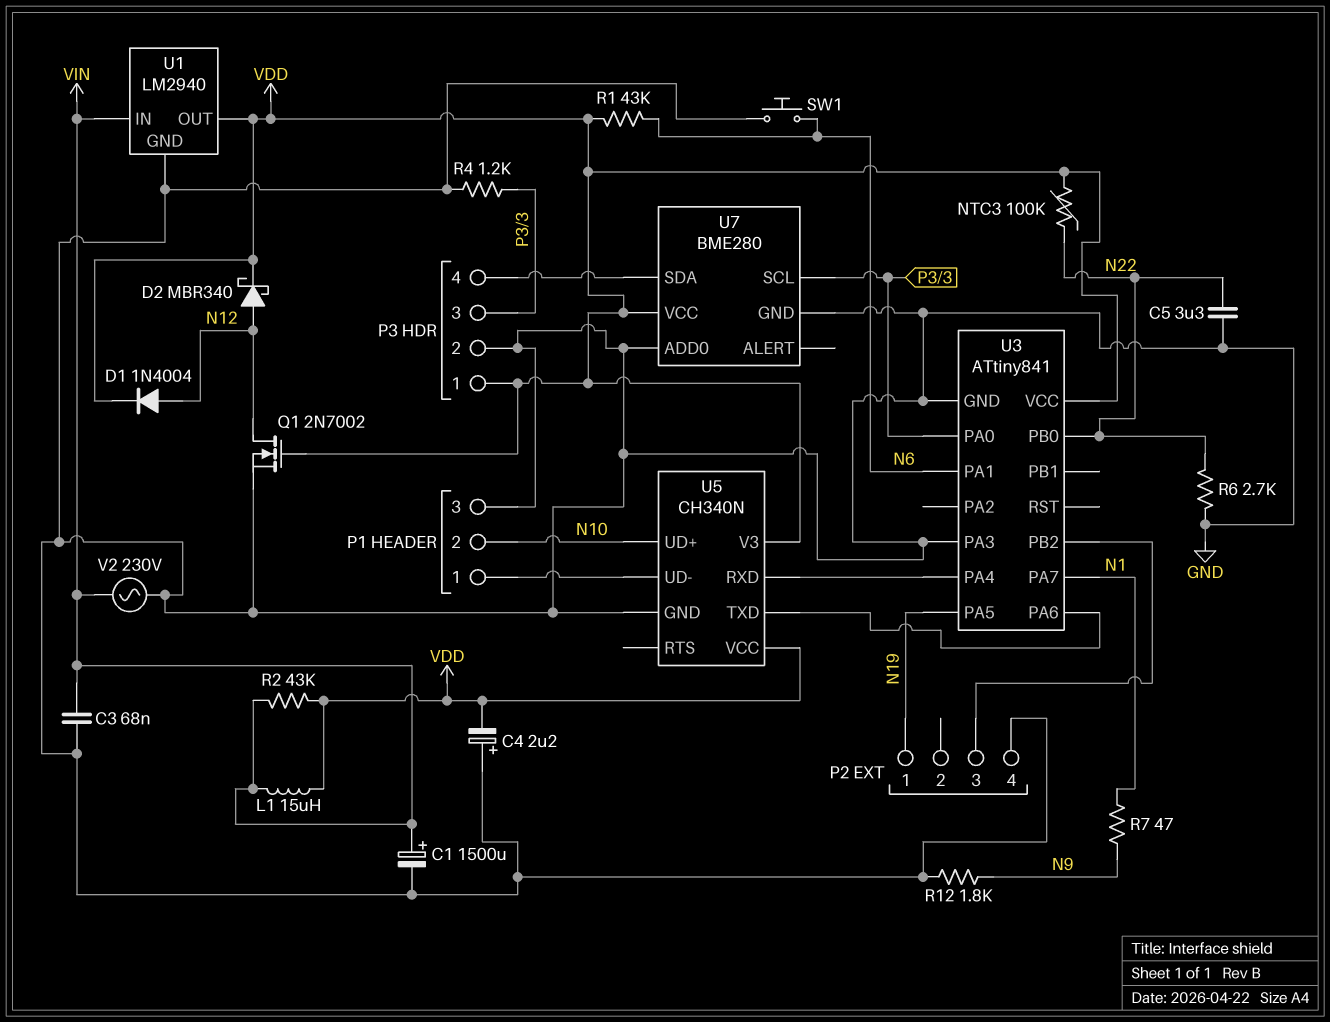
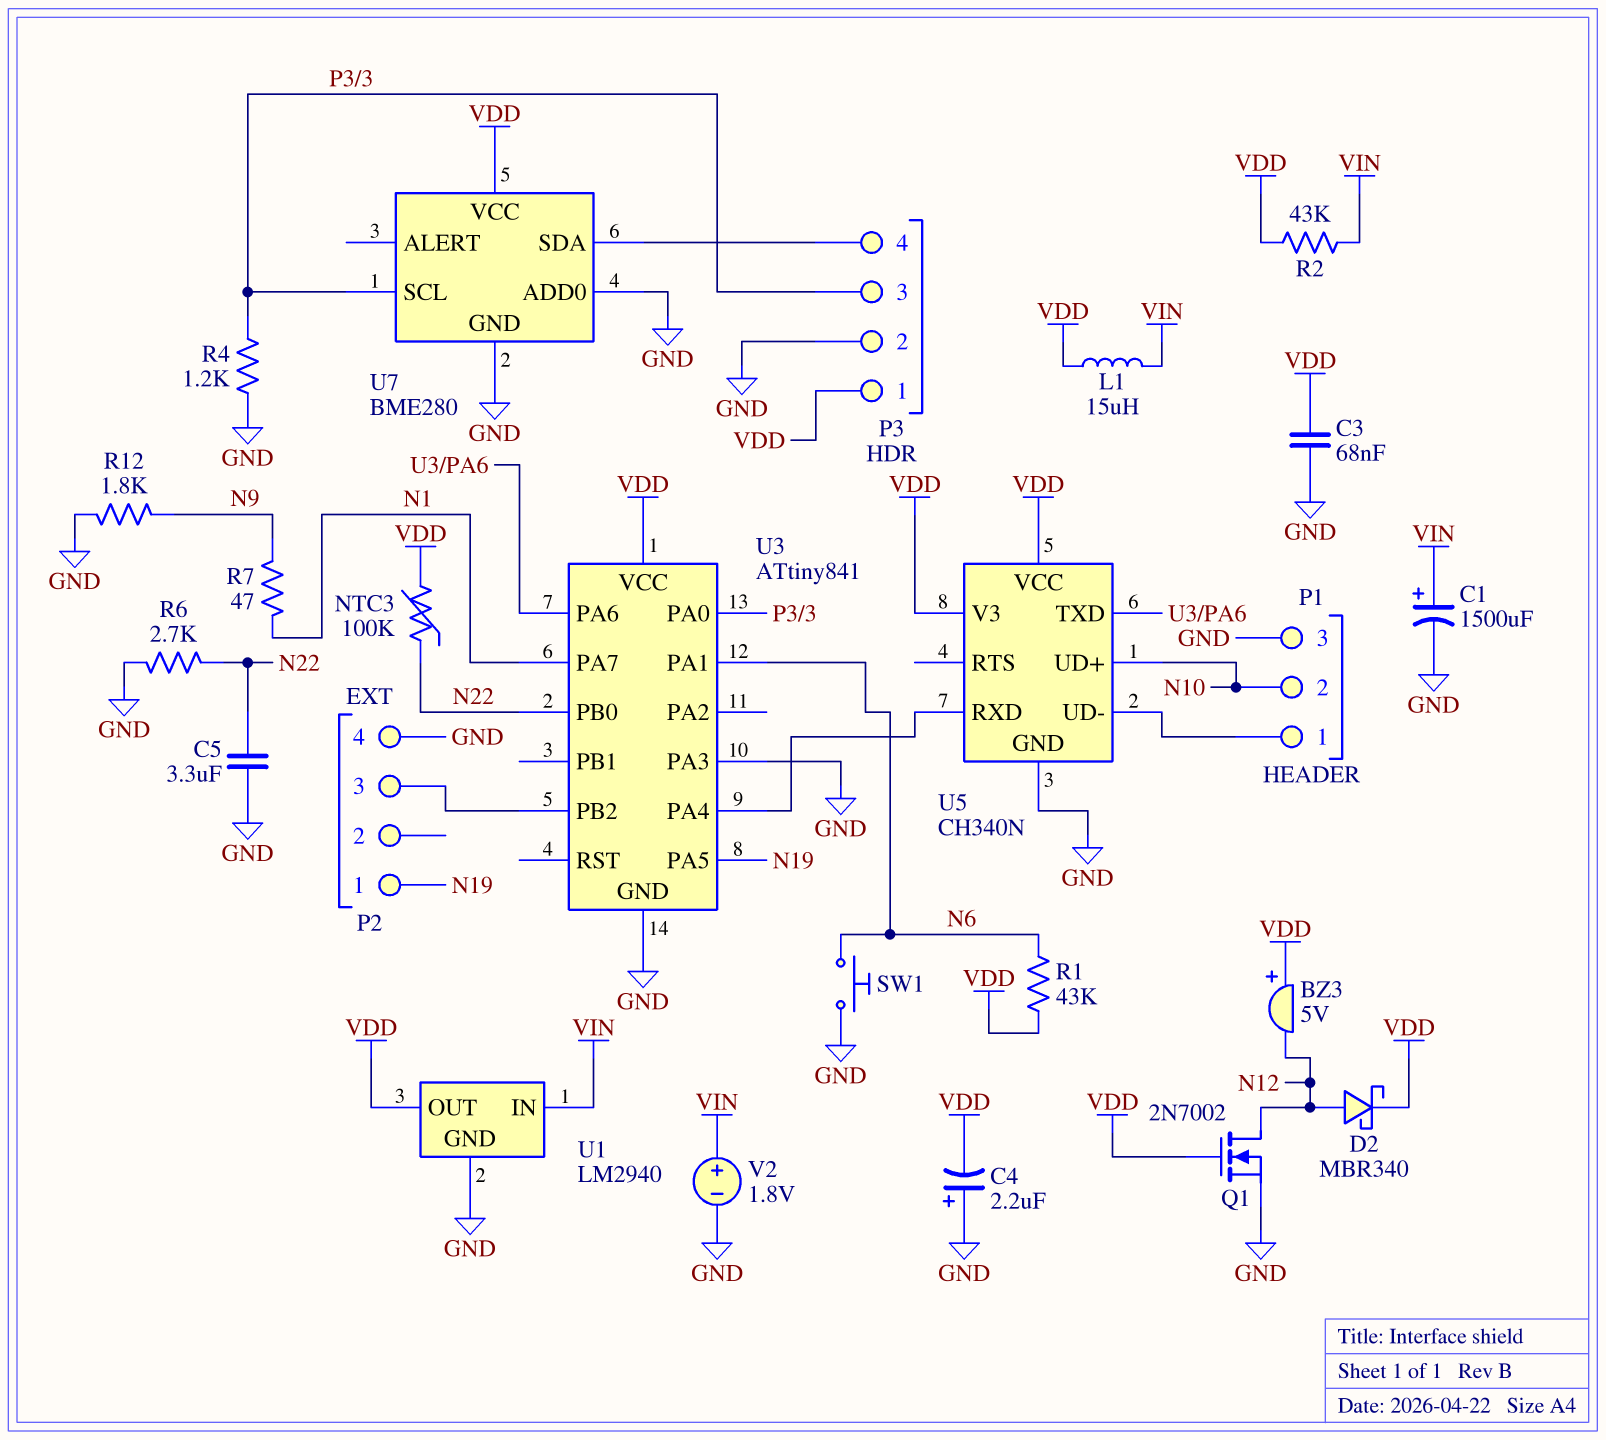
BZ3: none -> buzzer 5V (plus VDD, minus N12)
C3: 68nF (GND, VIN) -> 68nF (GND, VDD)
D1: diode 1N4004 (A N12, K VDD) -> none
V2: AC 230V (GND, VIN) -> 1.8V (plus VIN, minus GND)

